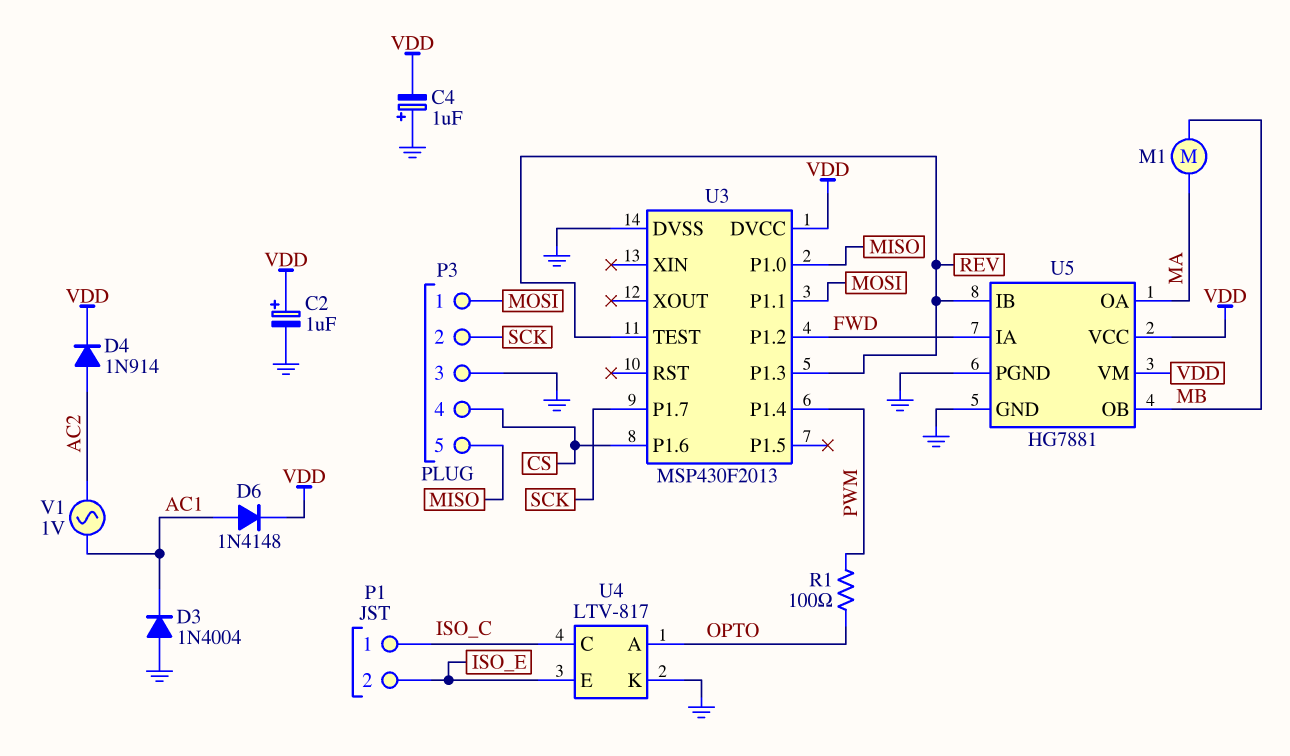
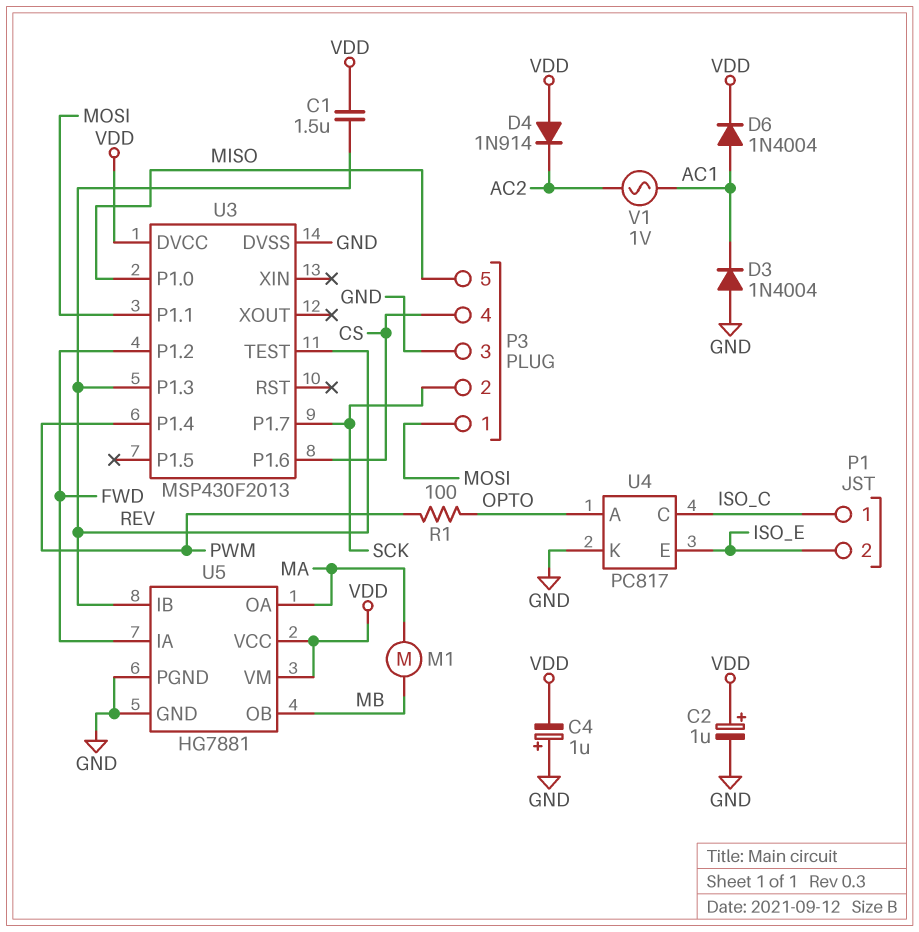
C1: none -> 1.5uF (REV, VDD)
D4: diode 1N914 (A AC2, K VDD) -> diode 1N914 (A VDD, K AC2)
D6: diode 1N4148 (A AC1, K VDD) -> diode 1N4004 (A AC1, K VDD)
U4: LTV-817 -> PC817

